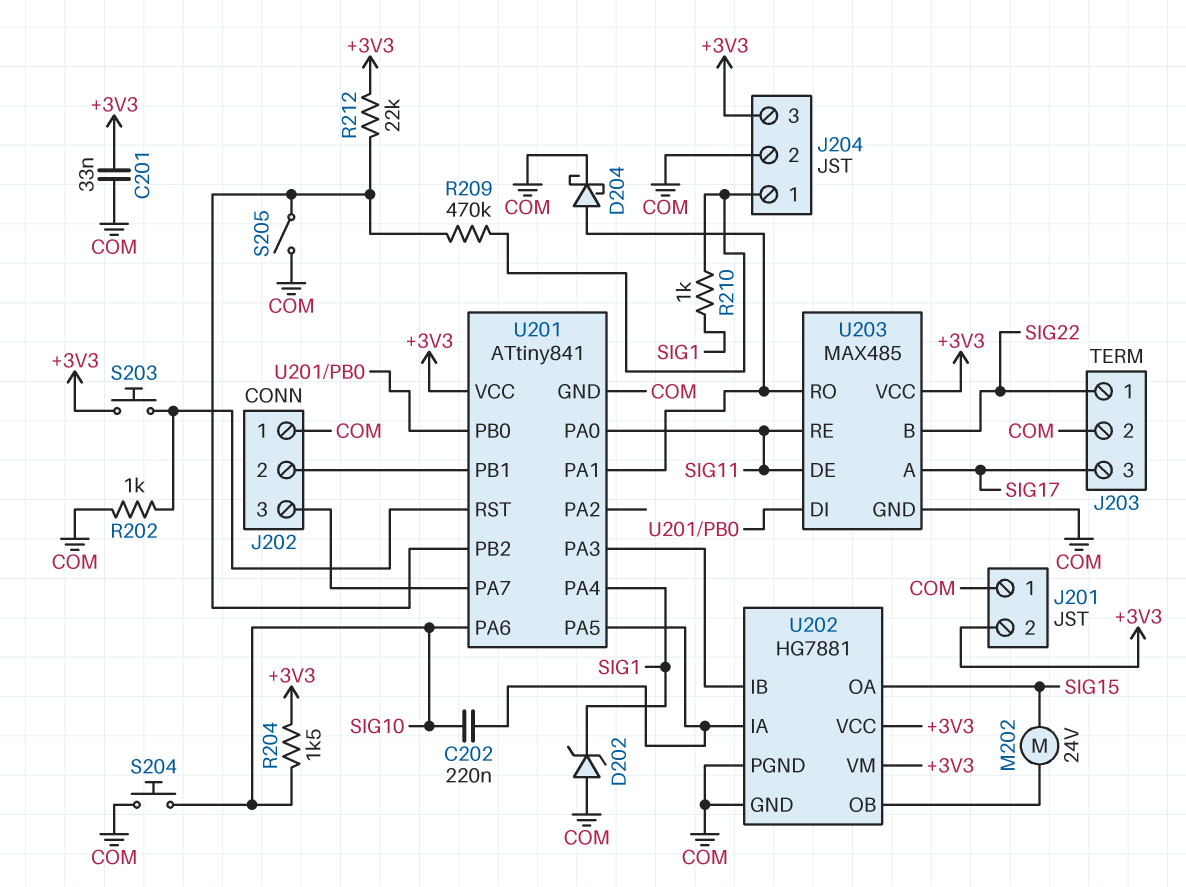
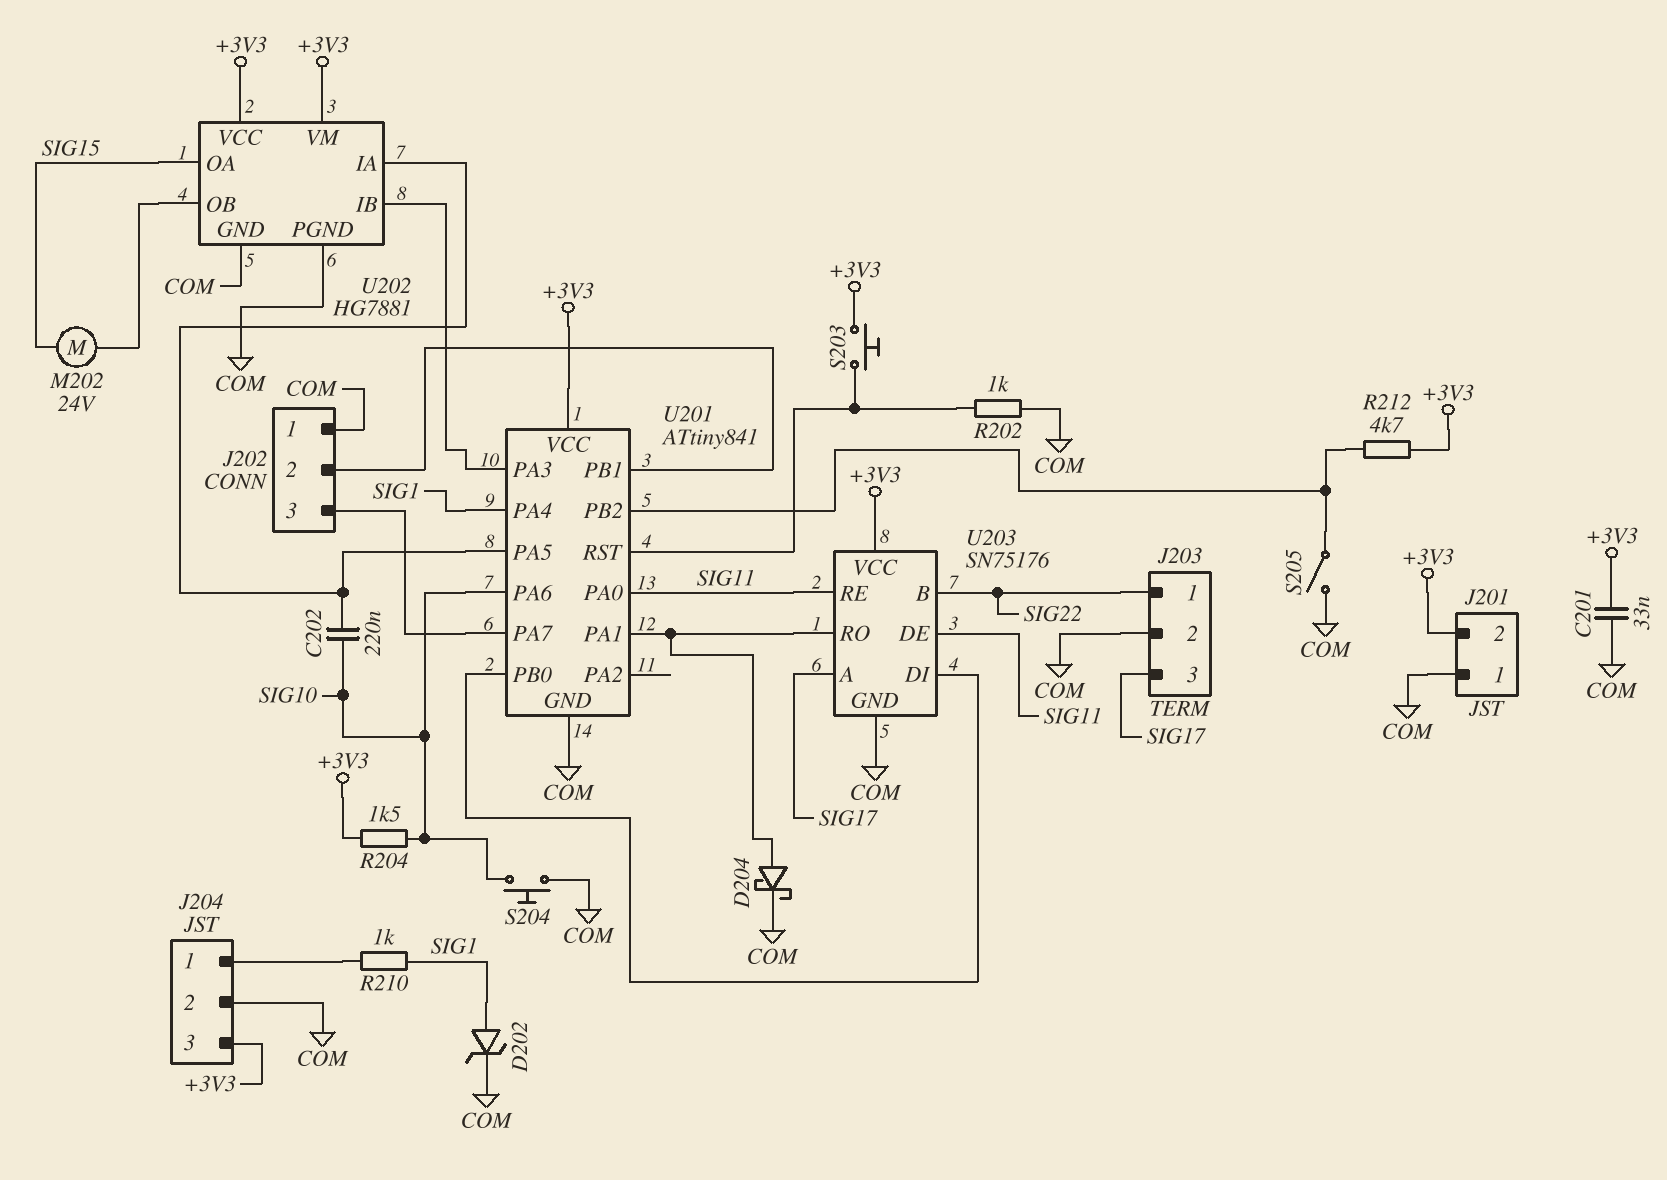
D202: zener (A COM, K SIG1) -> zener (A SIG1, K COM)
R209: 470k (J204/1, U201/PB2) -> none
R212: 22k (+3V3, U201/PB2) -> 4.7k (+3V3, U201/PB2)
U203: MAX485 -> SN75176

